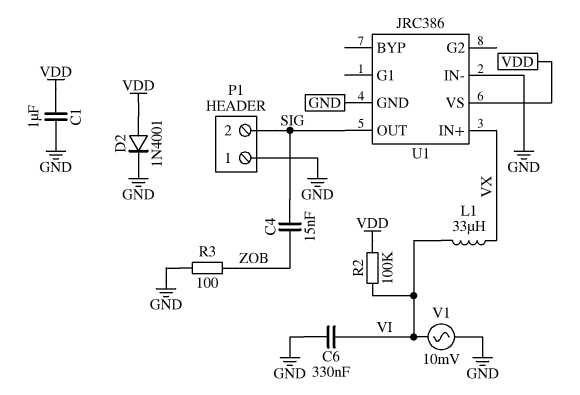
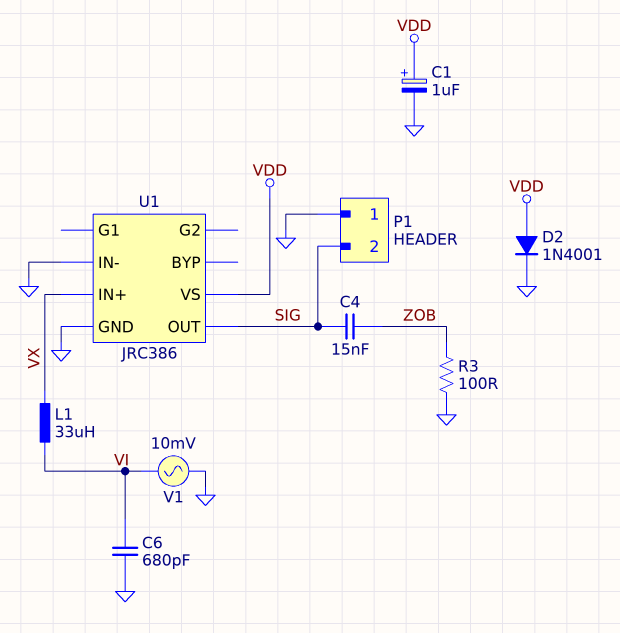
C1: 1uF (GND, VDD) -> 1uF (plus VDD, minus GND)
C6: 330nF (GND, VI) -> 680pF (GND, VI)
R2: 100k (VDD, VI) -> none

